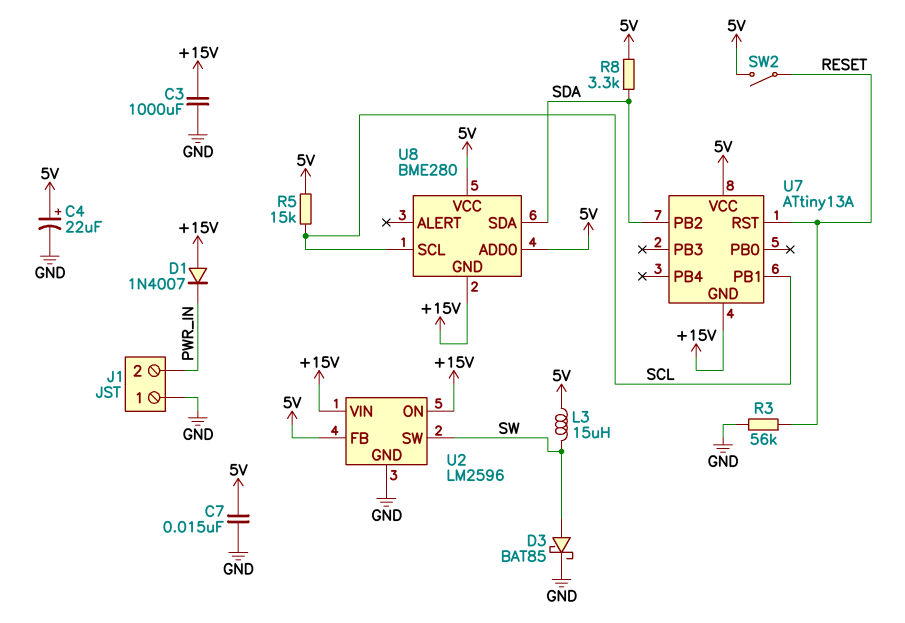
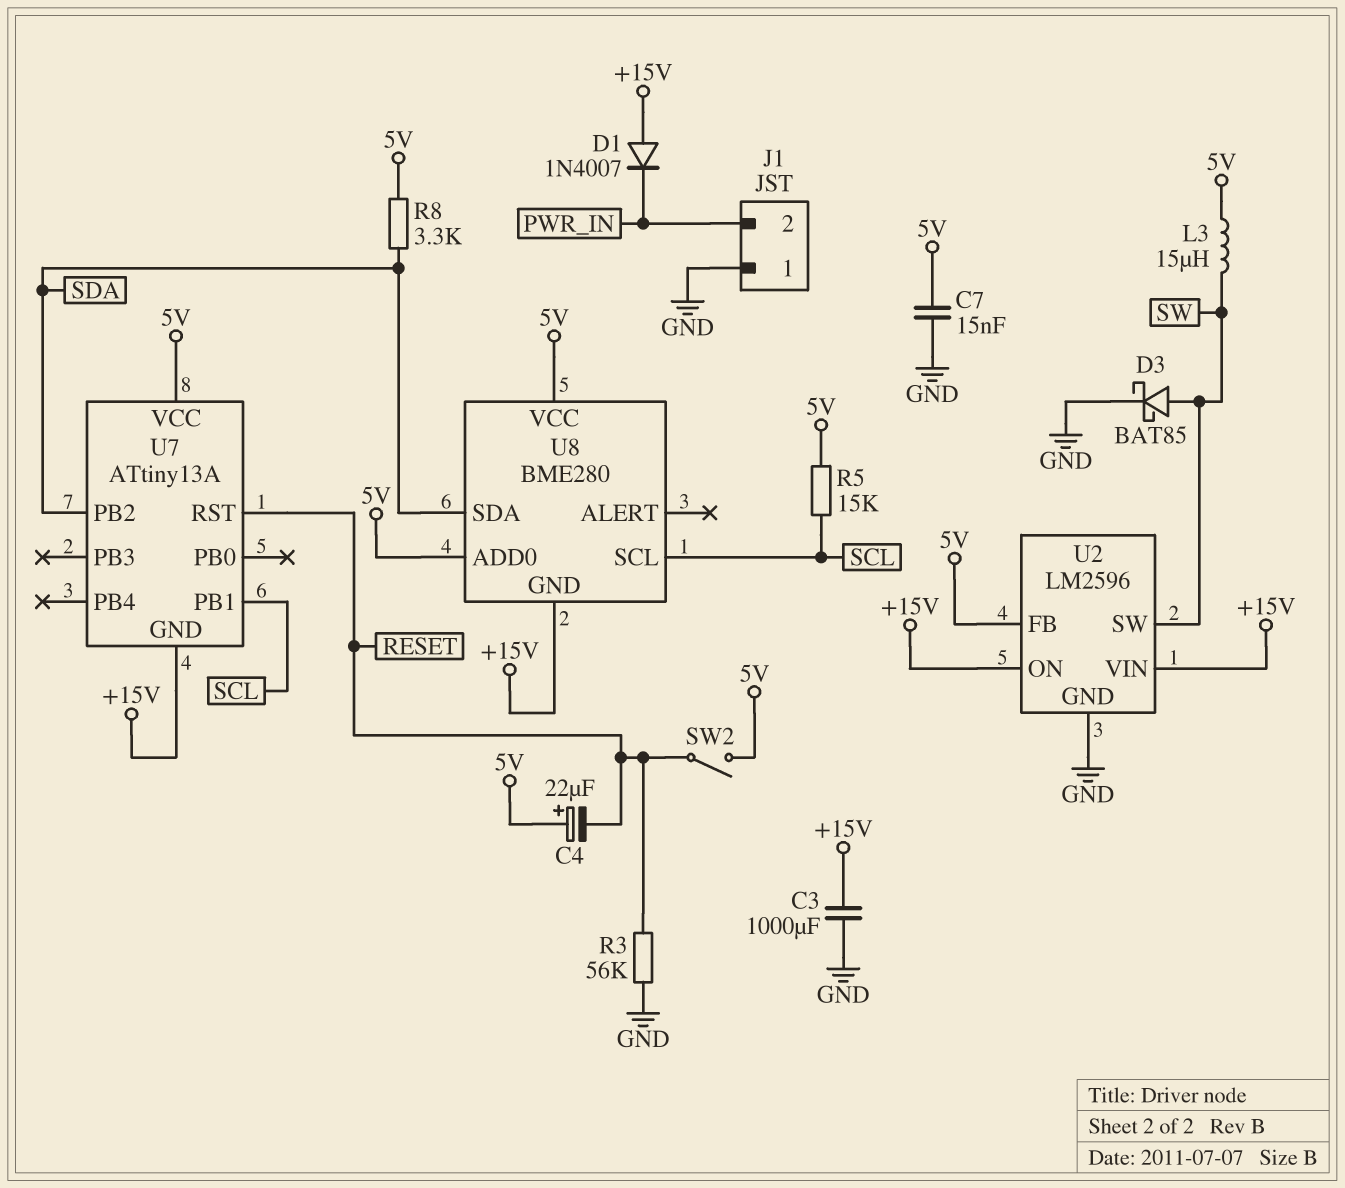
C4: 22uF (plus 5V, minus GND) -> 22uF (plus 5V, minus RESET)

